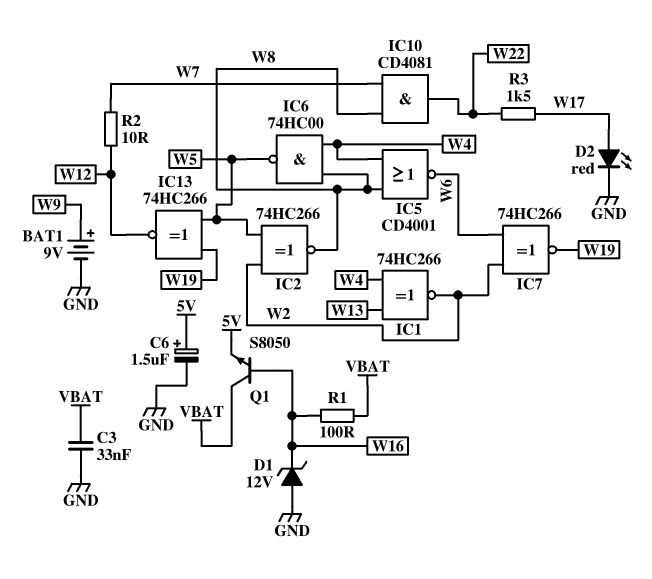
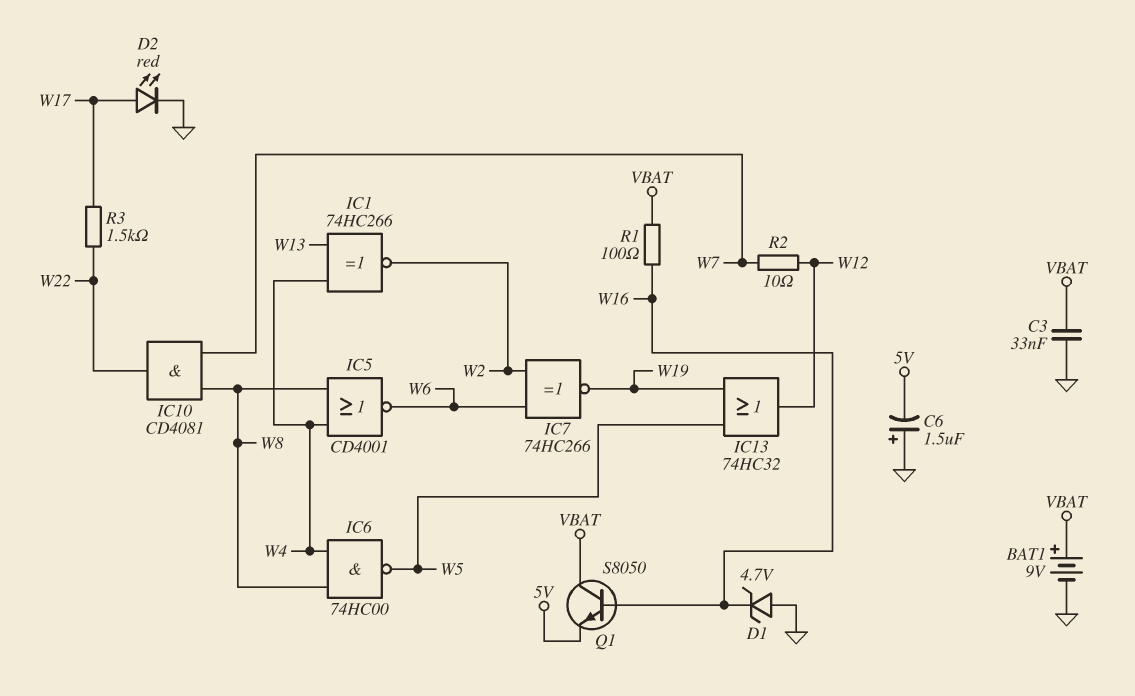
BAT1: 9V (plus W9, minus GND) -> 9V (plus VBAT, minus GND)
C6: 1.5uF (plus 5V, minus GND) -> 1.5uF (plus GND, minus 5V)
D1: zener 12V (A GND, K W16) -> zener 4.7V (A GND, K W16)
IC2: XNOR 74HC266 (in W2, in W5, out W8) -> none
IC13: XNOR 74HC266 (in W5, in W19, out W12) -> OR 74HC32 (in W5, in W19, out W12)

